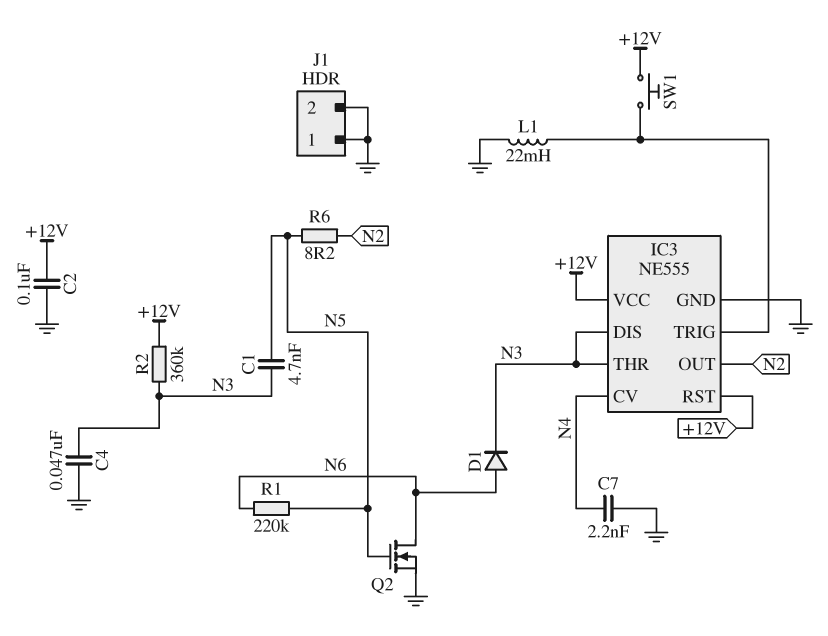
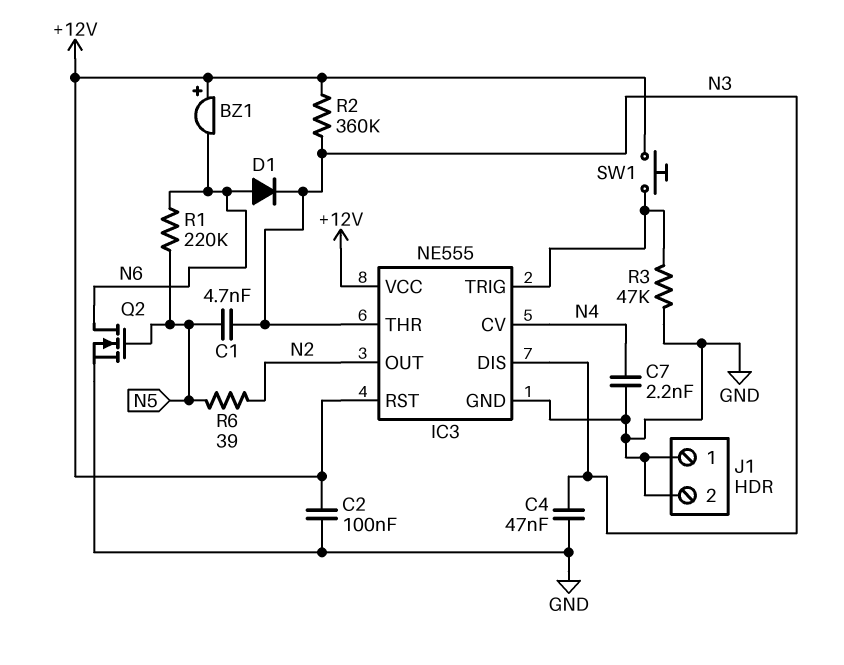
BZ1: none -> buzzer (plus +12V, minus N6)
L1: 22mH (GND, IC3/TRIG) -> none
R3: none -> 47k (GND, IC3/TRIG)
R6: 8.2 (N2, N5) -> 39 (N2, N5)

